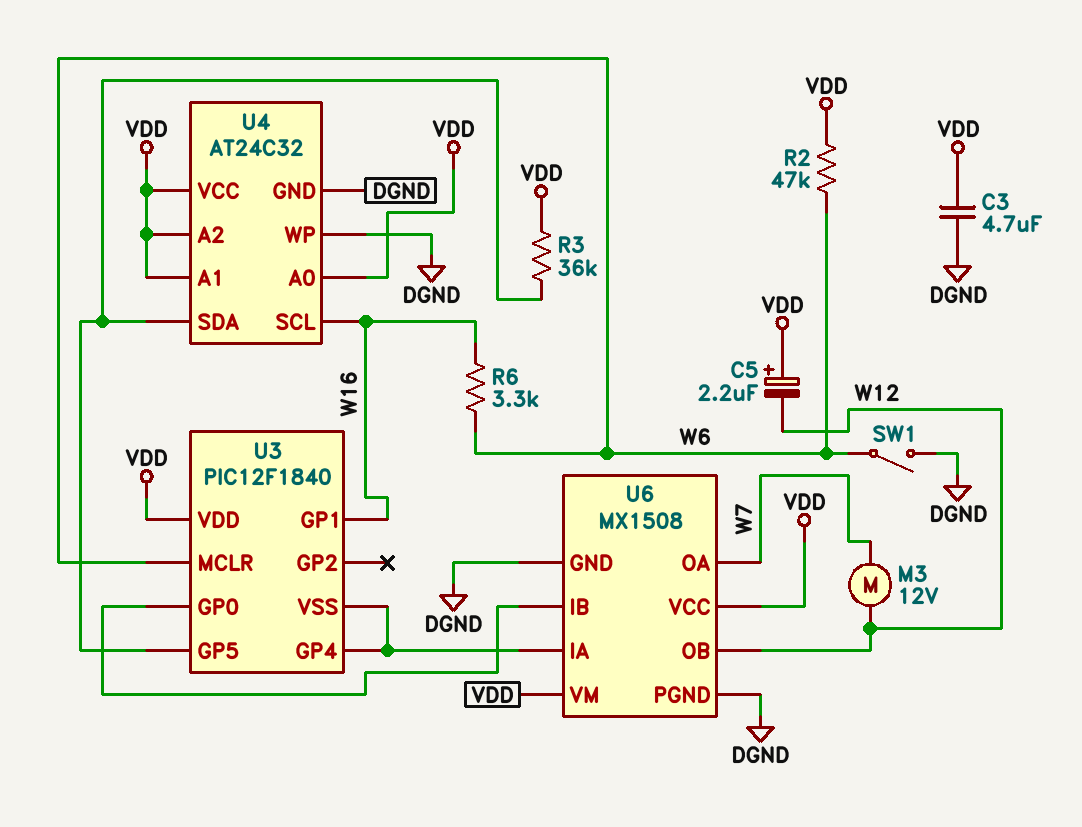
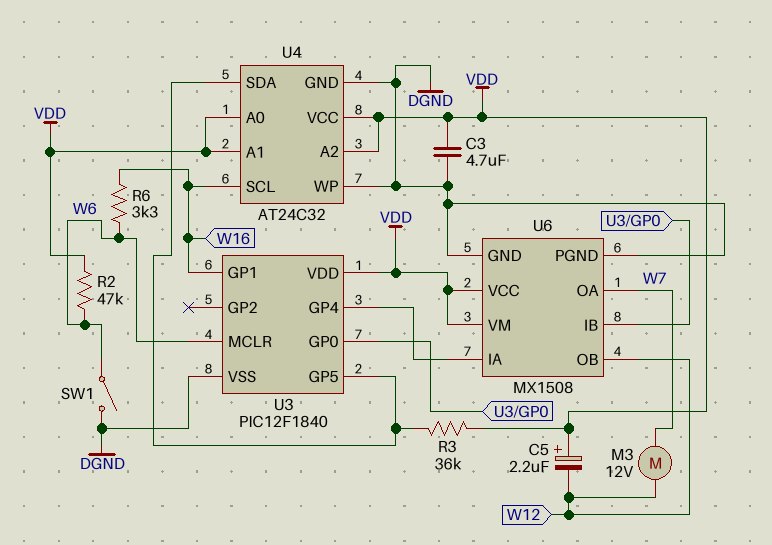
U3 pin VSS: U3/GP4 -> DGND

